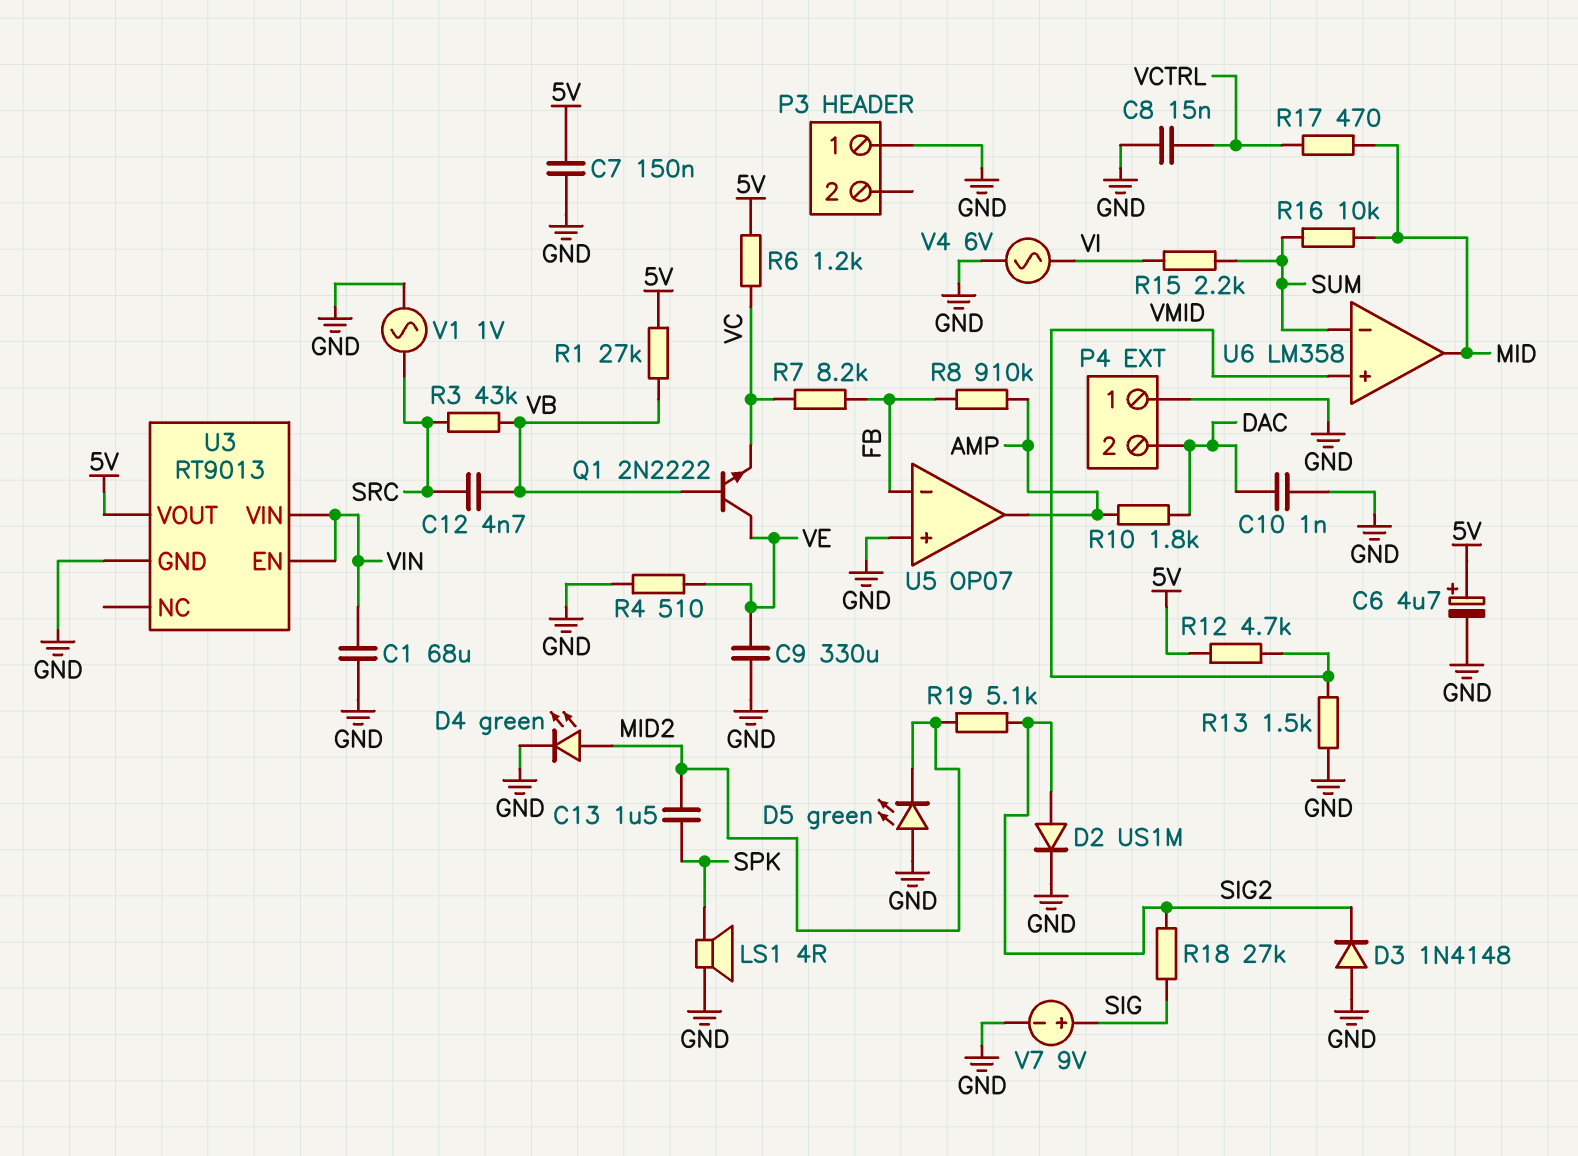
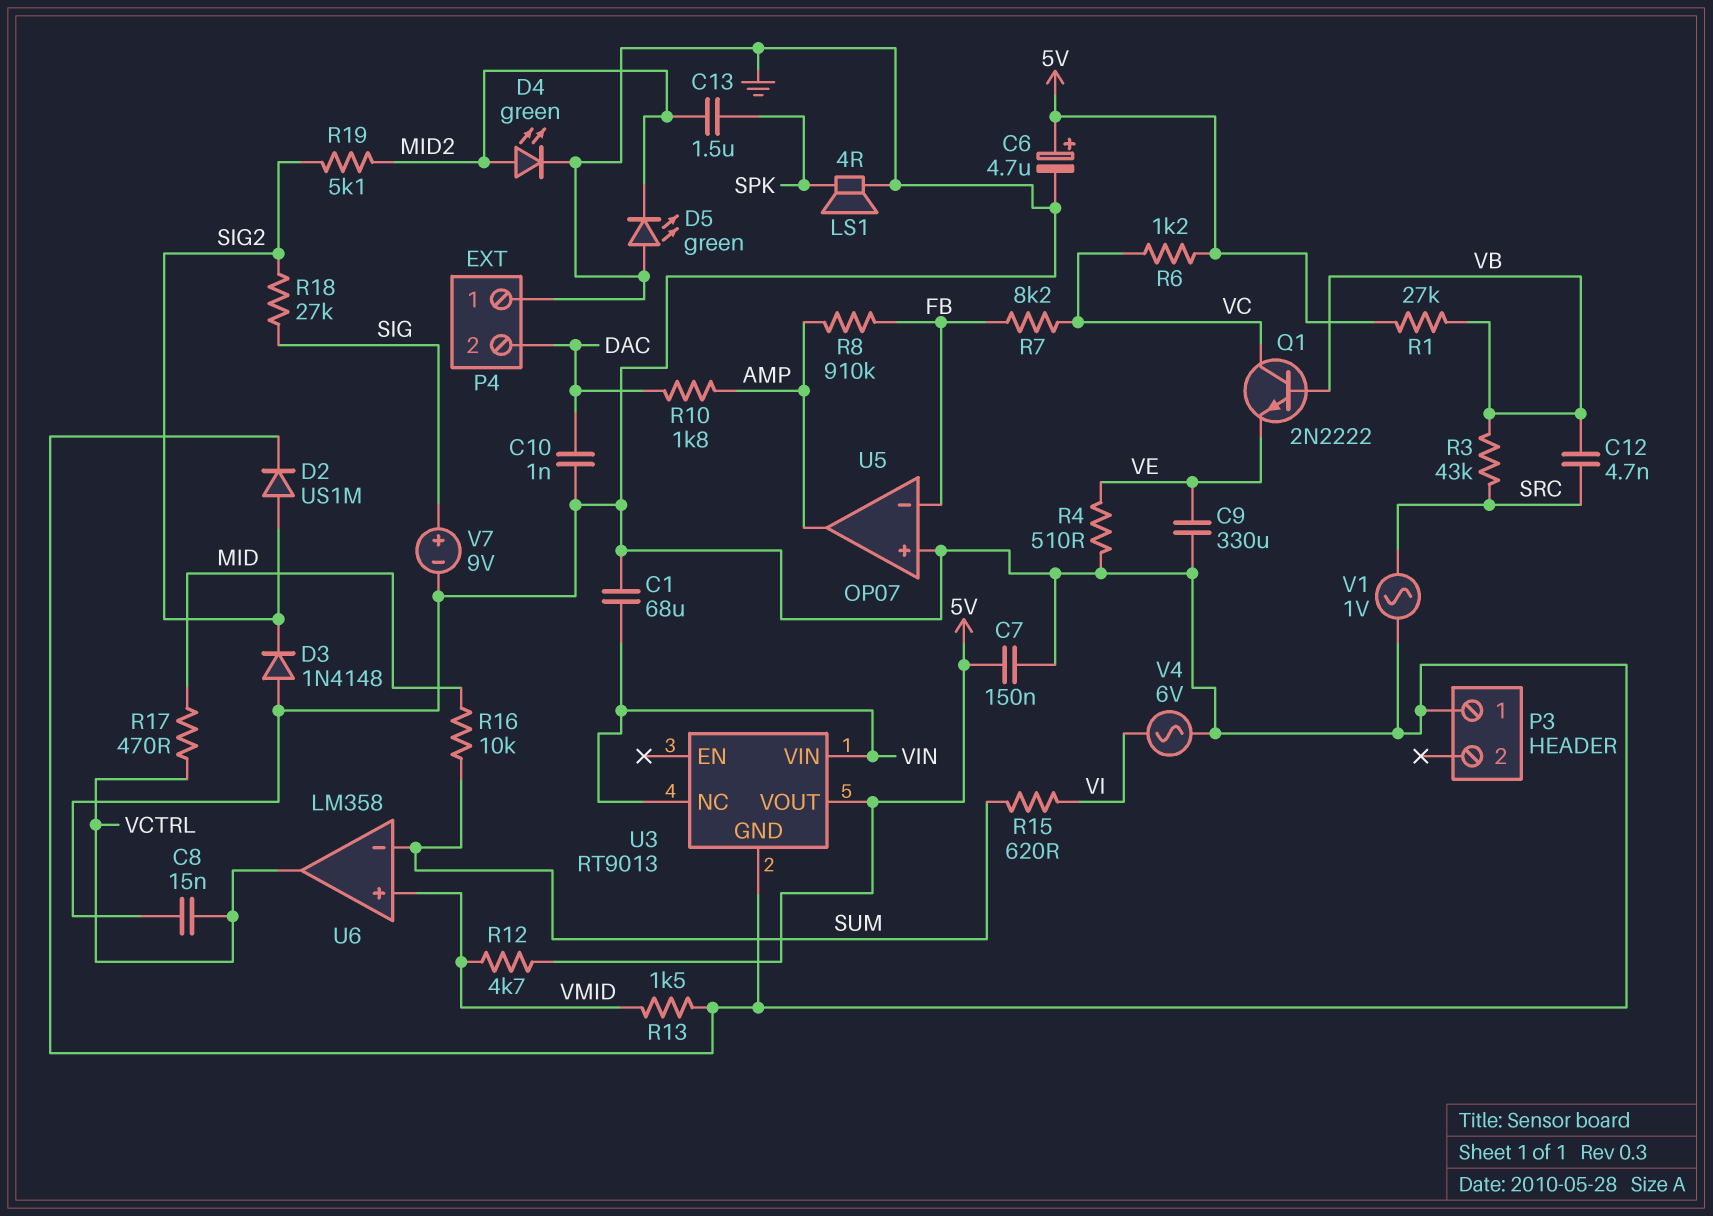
Q1: NPN 2N2222 (B VB, C VE, E VC) -> NPN 2N2222 (B VB, C VC, E VE)
R15: 2.2k (SUM, VI) -> 620 (SUM, VI)
U3 pin EN: VIN -> none
U3 pin NC: none -> VIN
U6 pin out: MID -> VCTRL

